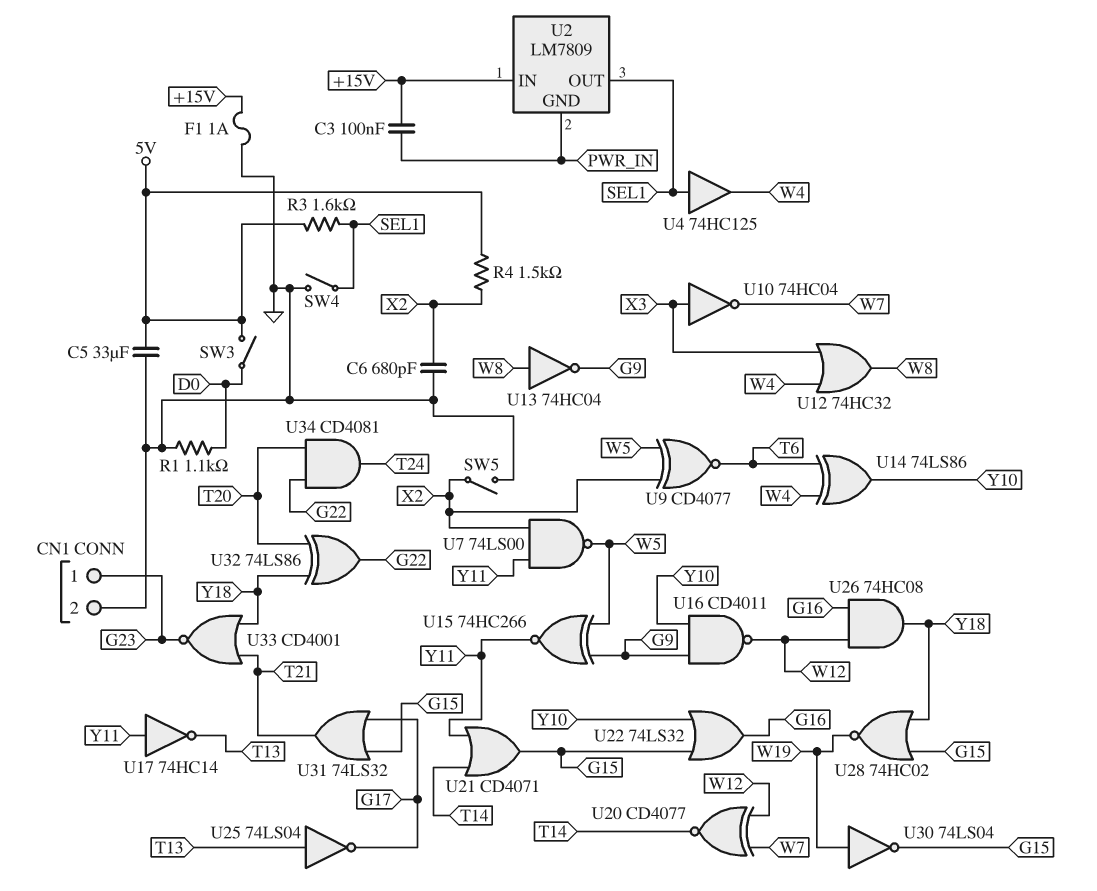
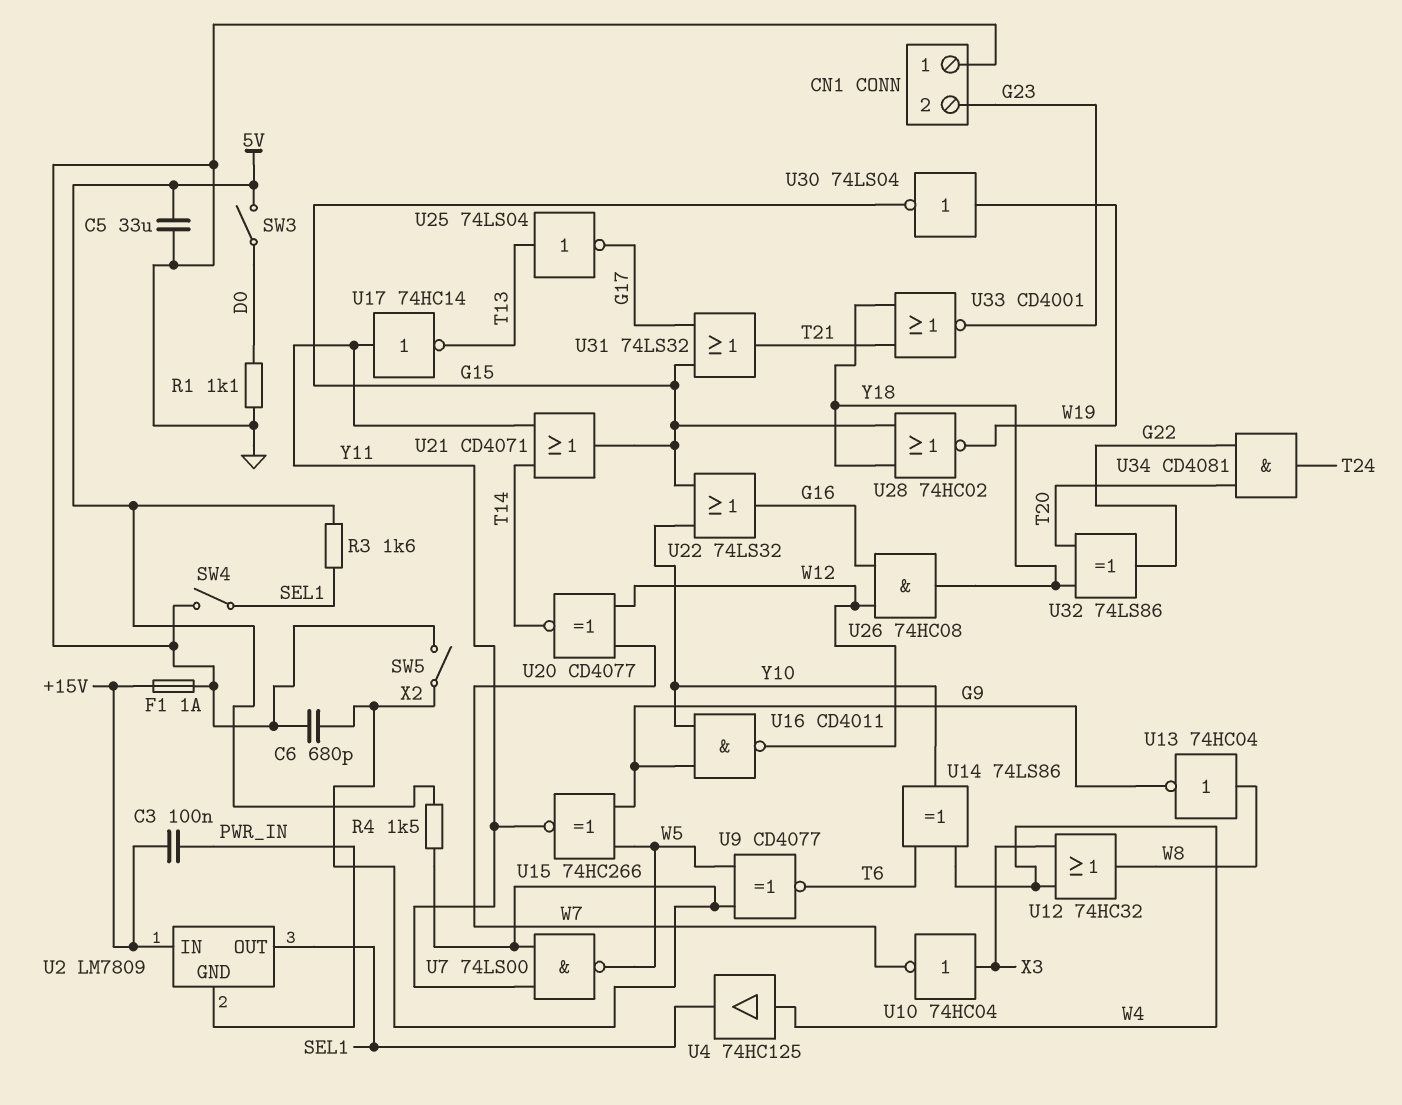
CN1 pin 1: G23 -> GND
CN1 pin 2: GND -> G23
U4: buffer 74HC125 (in SEL1, out W4) -> buffer 74HC125 (in W4, out SEL1)

